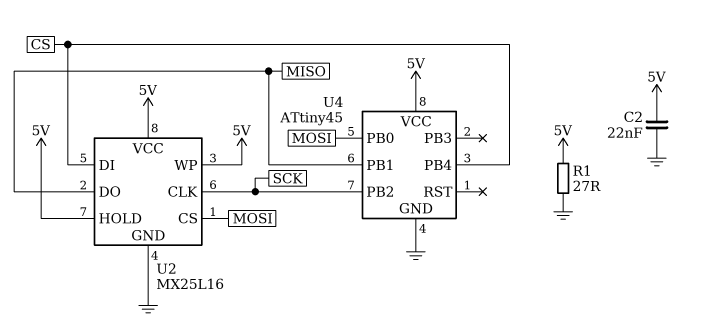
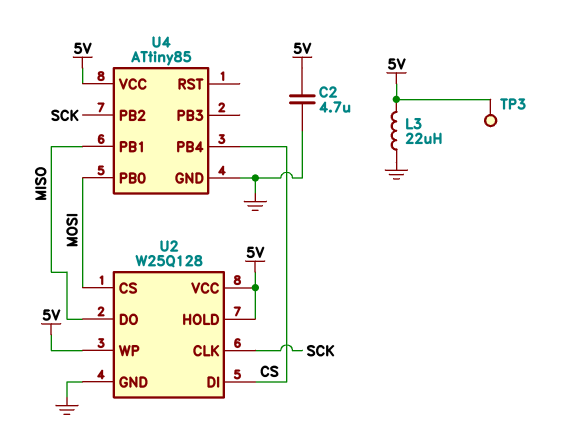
C2: 22nF (5V, GND) -> 4.7uF (5V, GND)
L3: none -> 22uH (5V, GND)
R1: 27 (5V, GND) -> none
TP3: none -> test point (5V)
U2: MX25L16 -> W25Q128
U4: ATtiny45 -> ATtiny85

